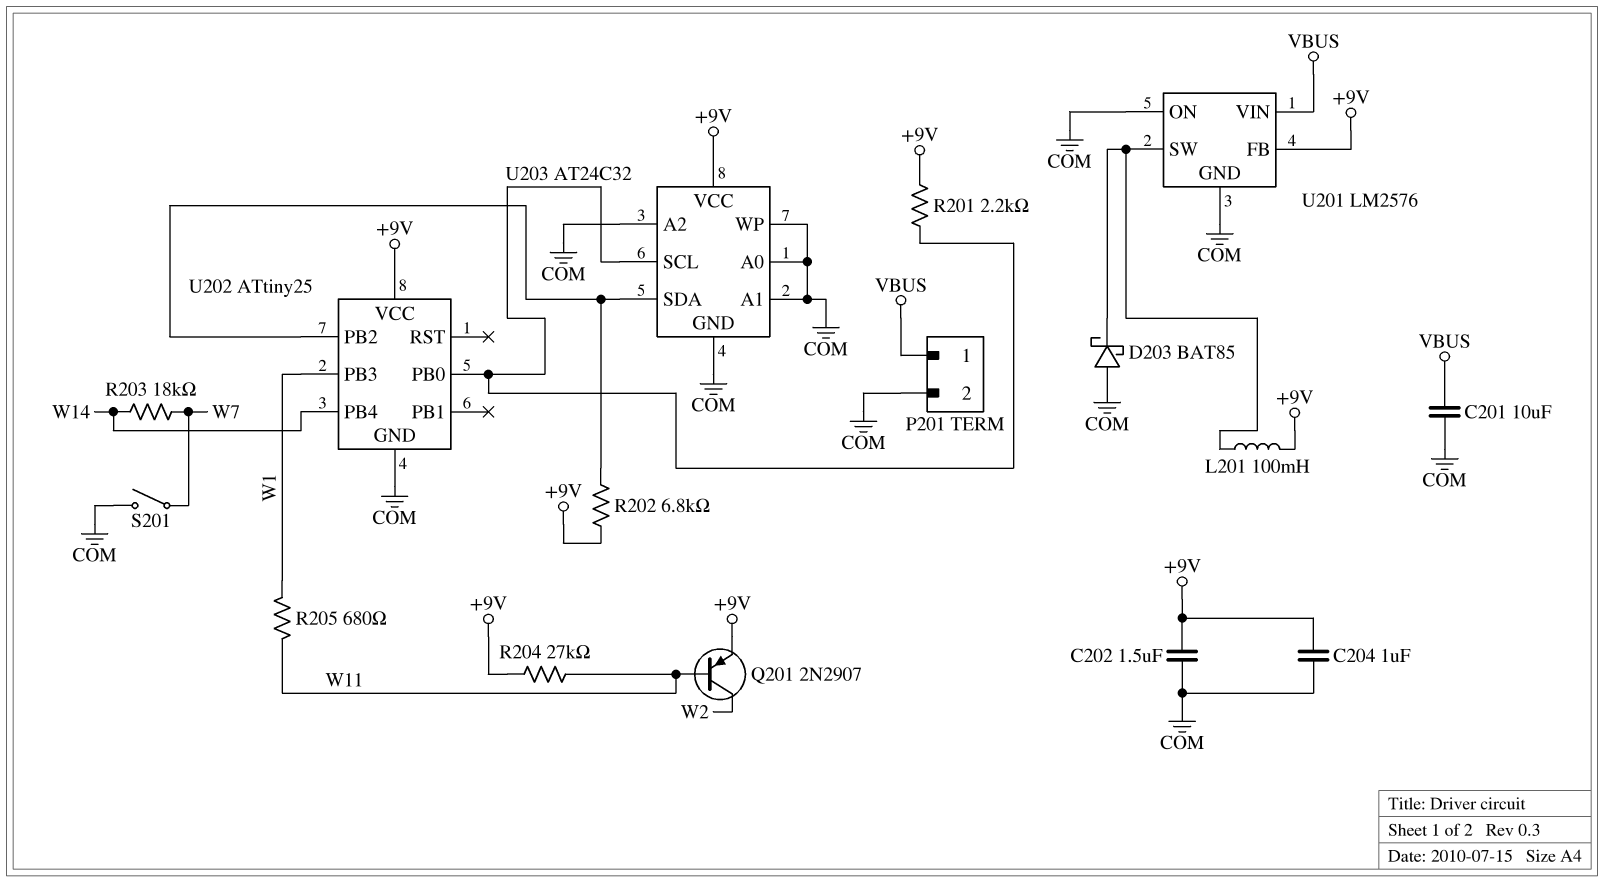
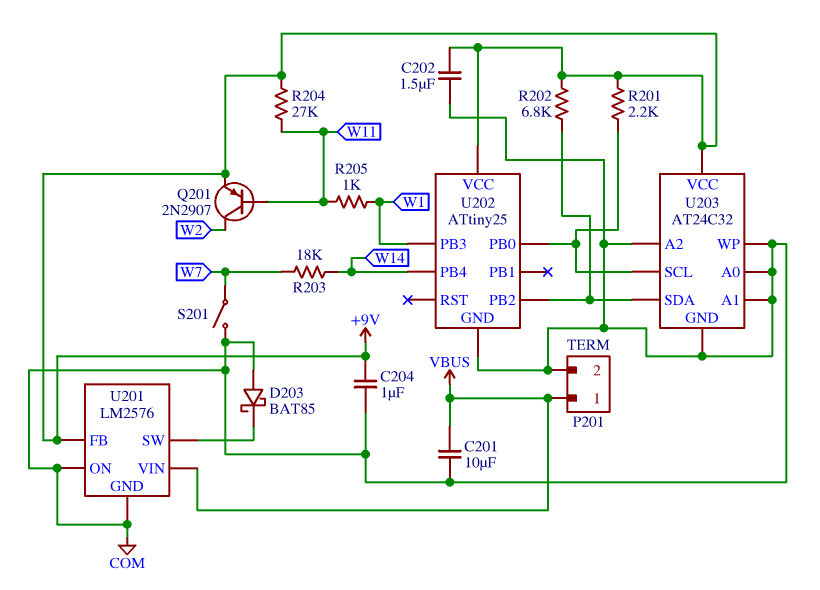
L201: 100mH (+9V, U201/SW) -> none
R205: 680 (W1, W11) -> 1k (W1, W11)

